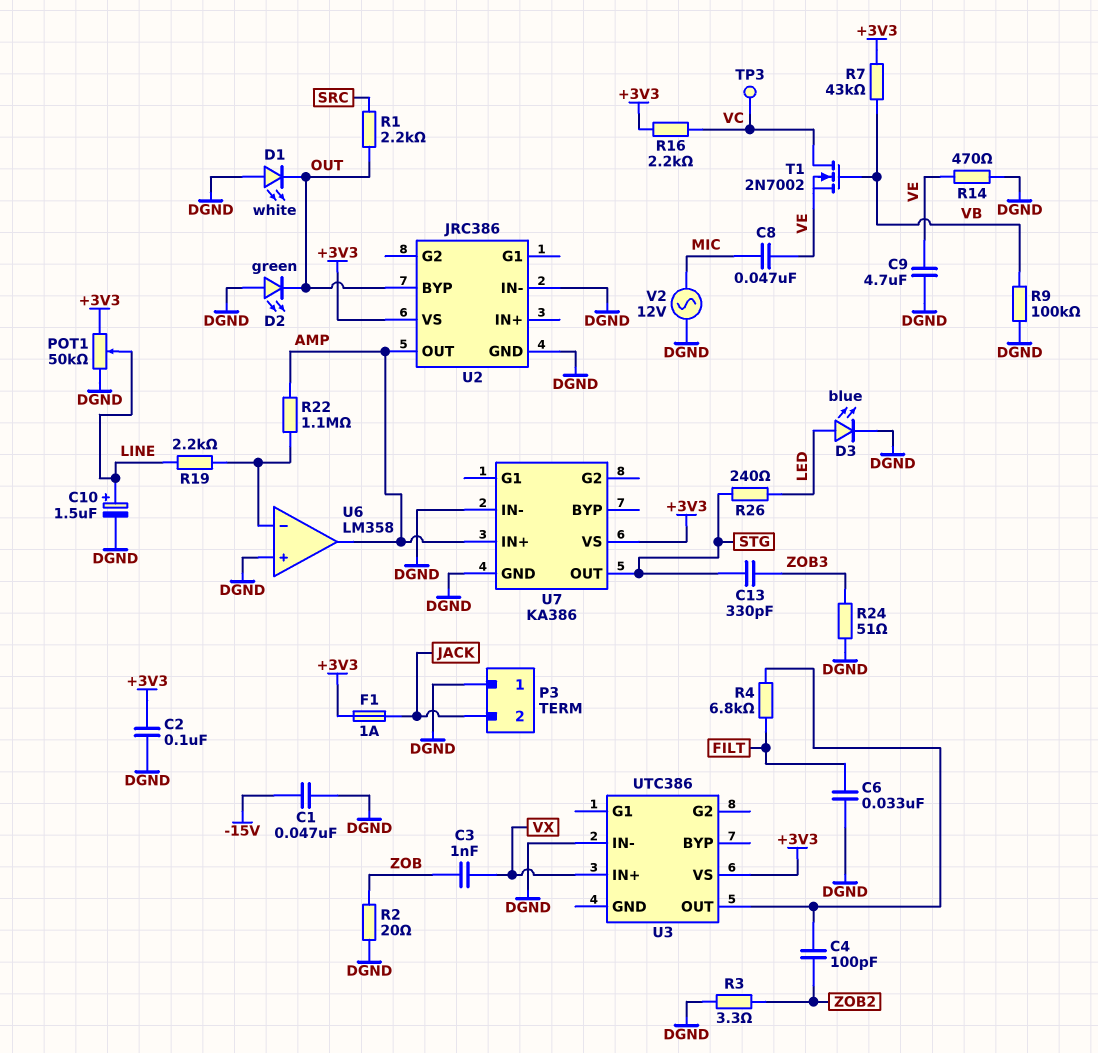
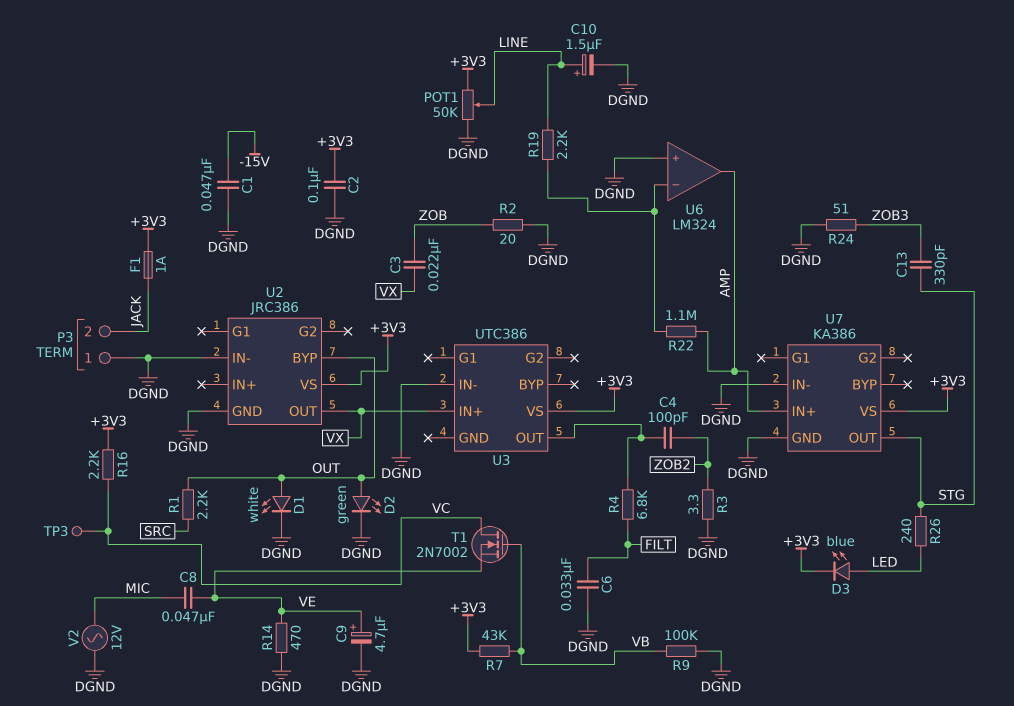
C3: 1nF (VX, ZOB) -> 22nF (VX, ZOB)
C9: 4.7uF (DGND, VE) -> 4.7uF (plus VE, minus DGND)
D1: LED white (A DGND, K OUT) -> LED white (A OUT, K DGND)
D2: LED green (A DGND, K OUT) -> LED green (A OUT, K DGND)
D3: LED blue (A LED, K DGND) -> LED blue (A LED, K +3V3)
U2 pin OUT: AMP -> VX
U6: LM358 -> LM324

